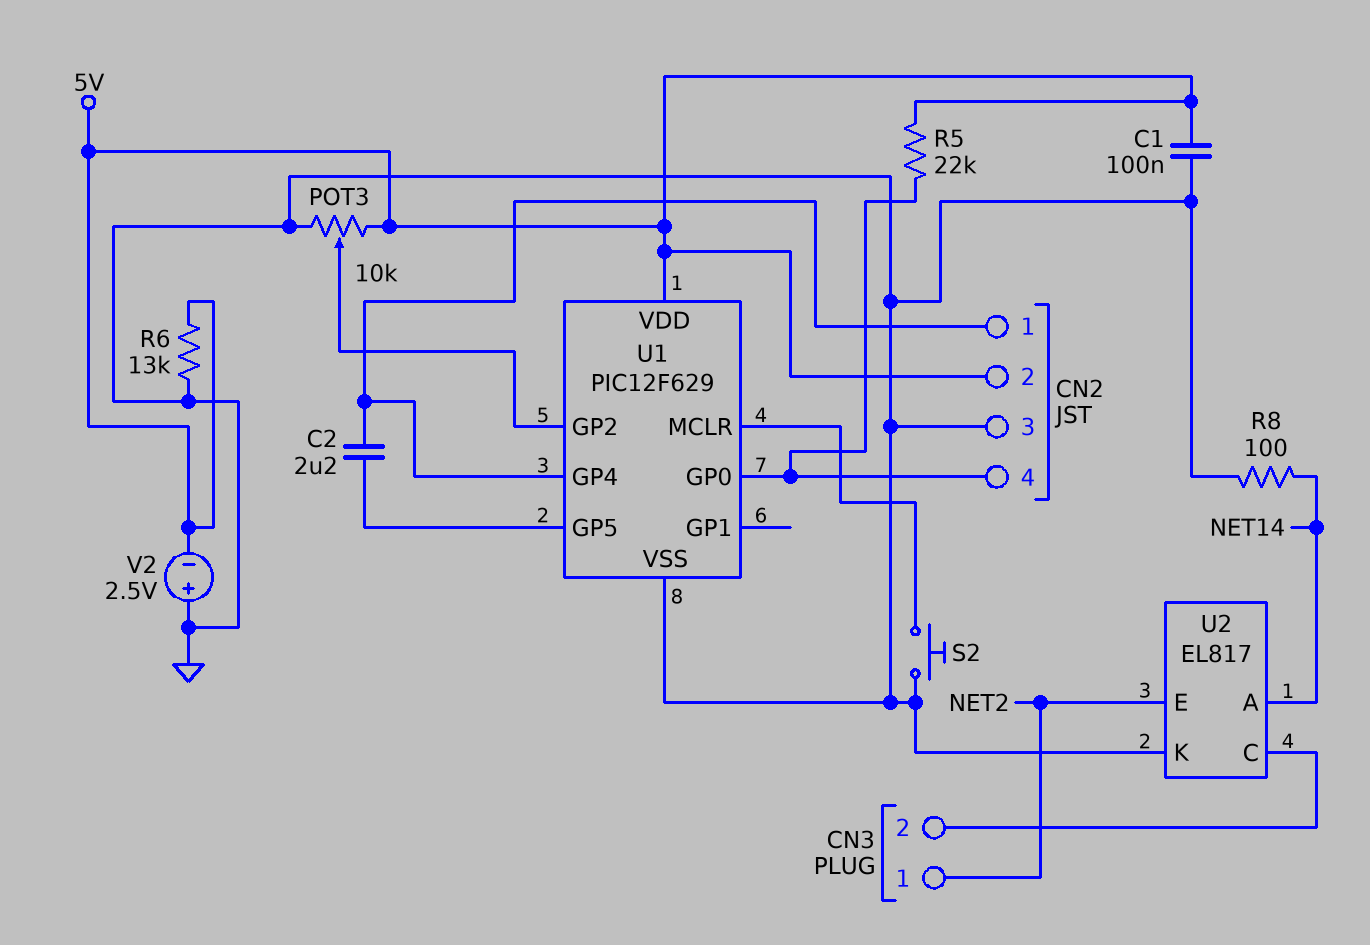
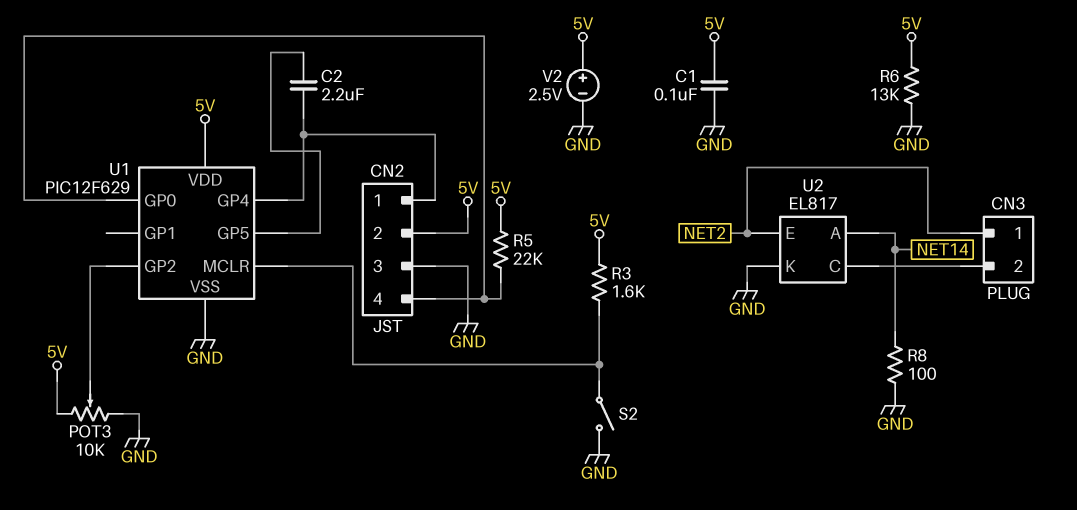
R3: none -> 1.6k (5V, U1/MCLR)
S2: button (GND, U1/MCLR) -> switch (GND, U1/MCLR)
V2: 2.5V (plus GND, minus 5V) -> 2.5V (plus 5V, minus GND)

